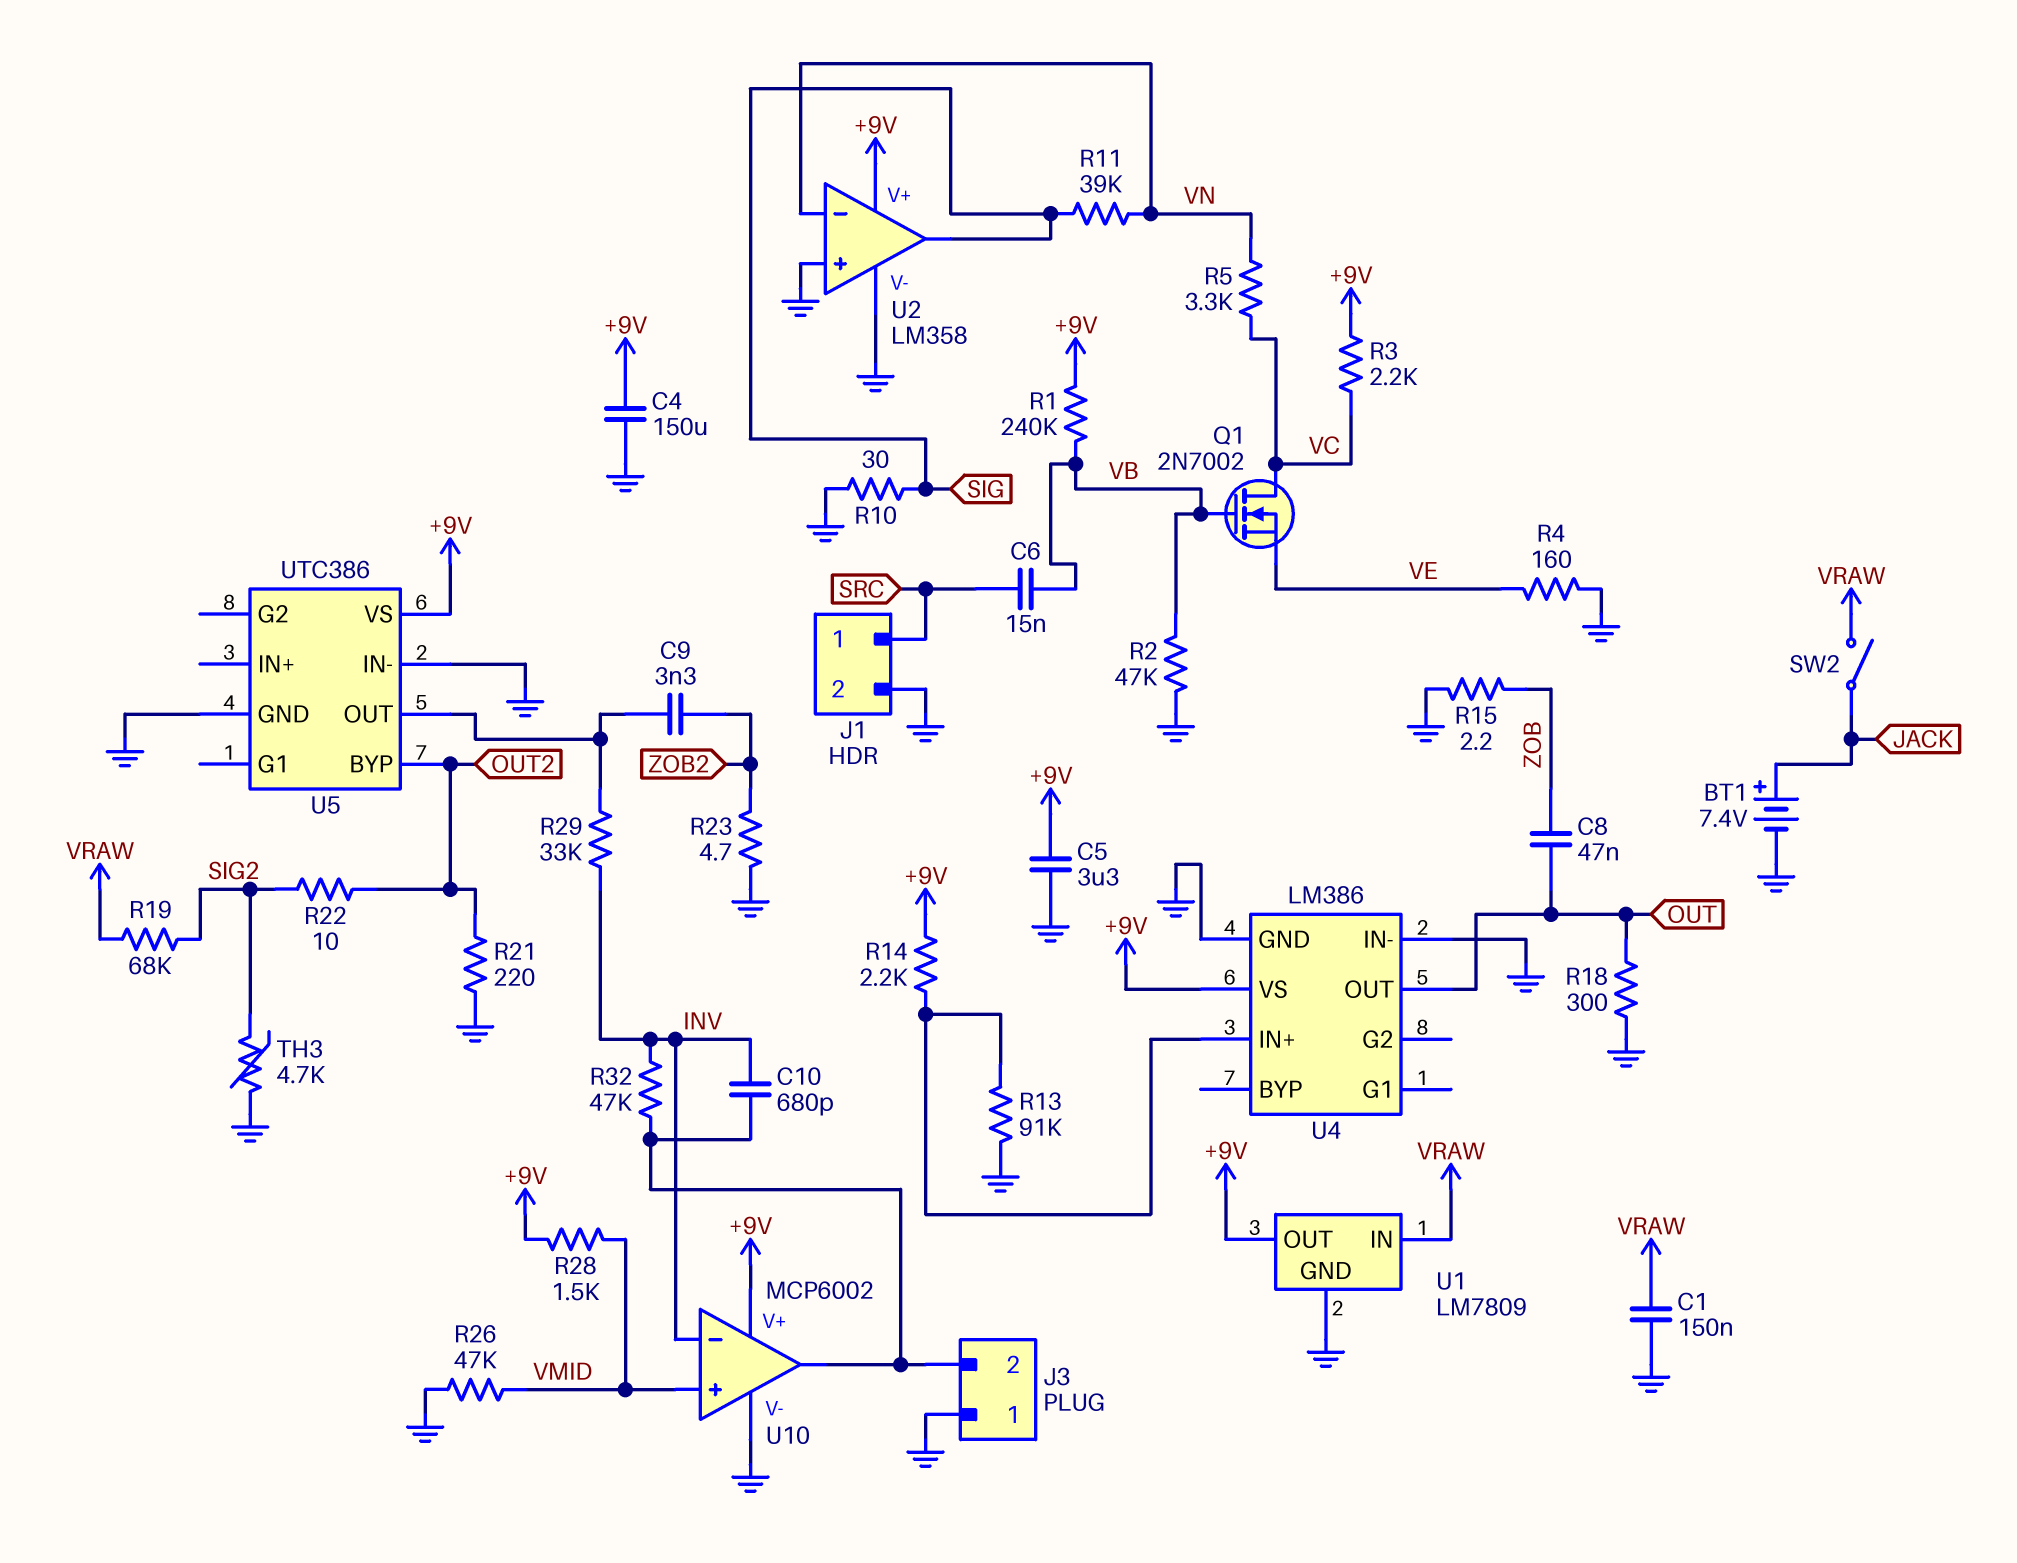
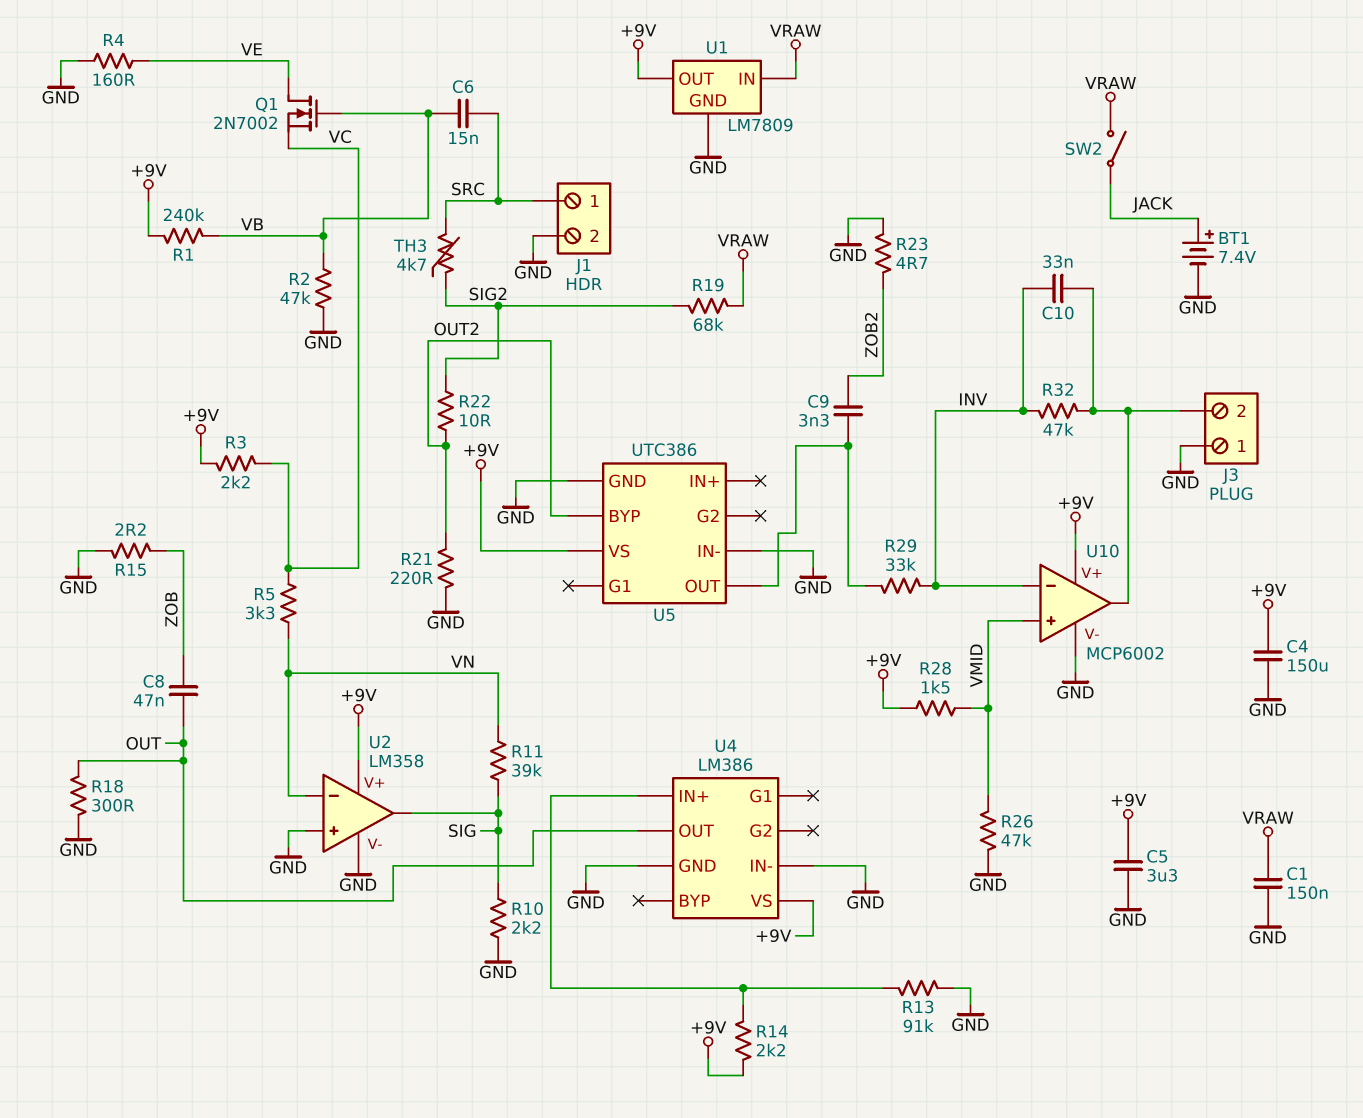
C10: 680pF (INV, J3/2) -> 33nF (INV, J3/2)
Q1: NMOS 2N7002 (G VB, D VC, S VE) -> NMOS 2N7002 (G VB, D VE, S VC)
R10: 30 (GND, SIG) -> 2.2k (GND, SIG)
TH3: 4.7k (GND, SIG2) -> 4.7k (SIG2, SRC)

